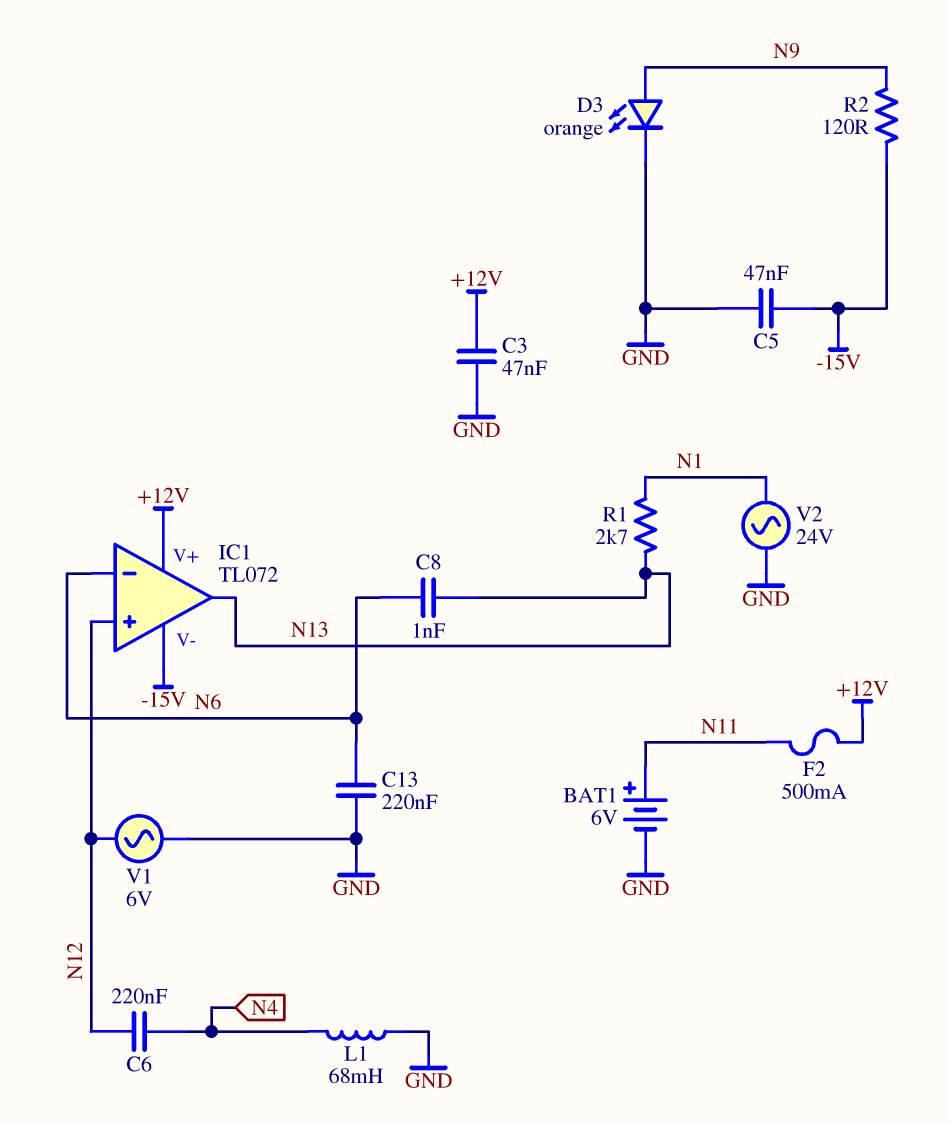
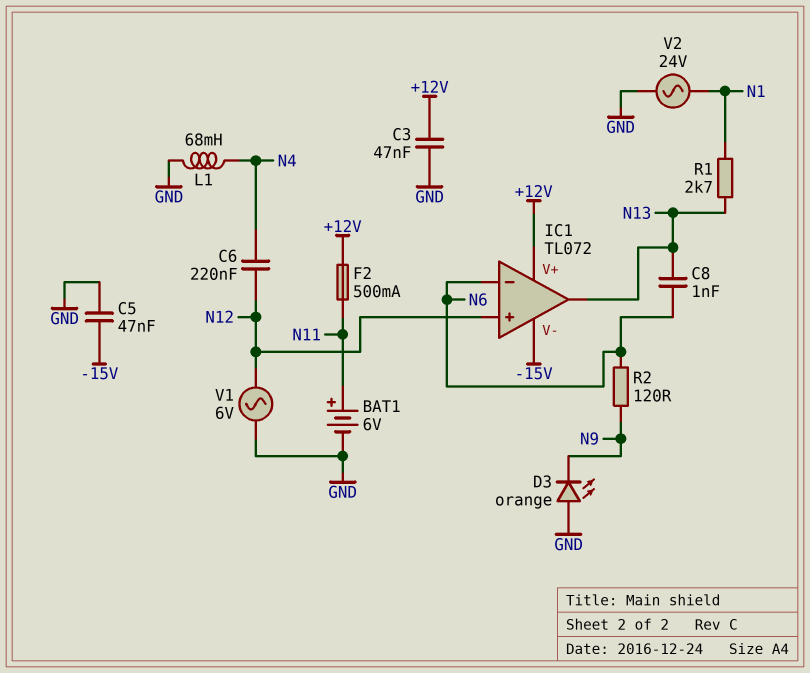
C13: 220nF (GND, N6) -> none
D3: LED orange (A N9, K GND) -> LED orange (A GND, K N9)
R2: 120 (-15V, N9) -> 120 (N6, N9)

